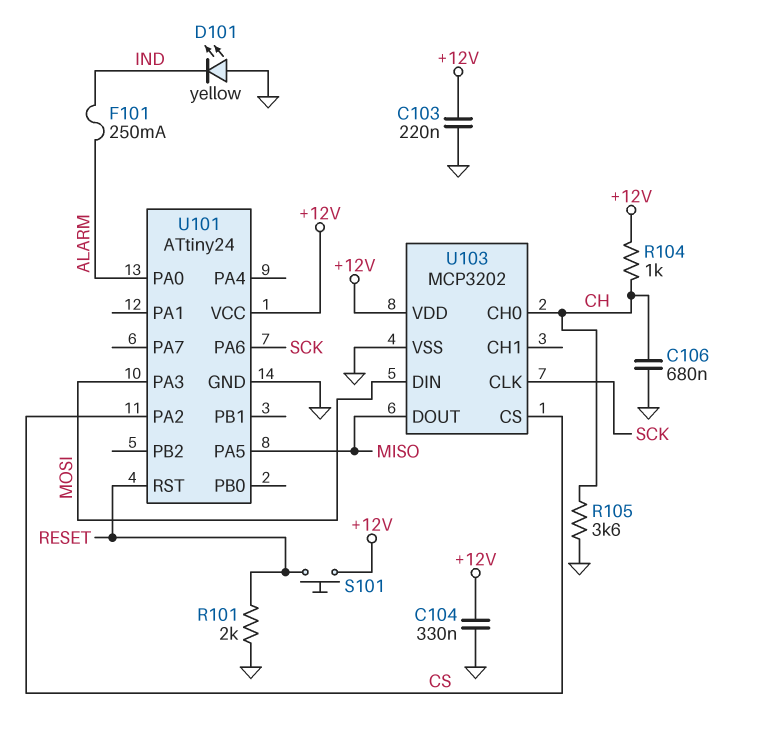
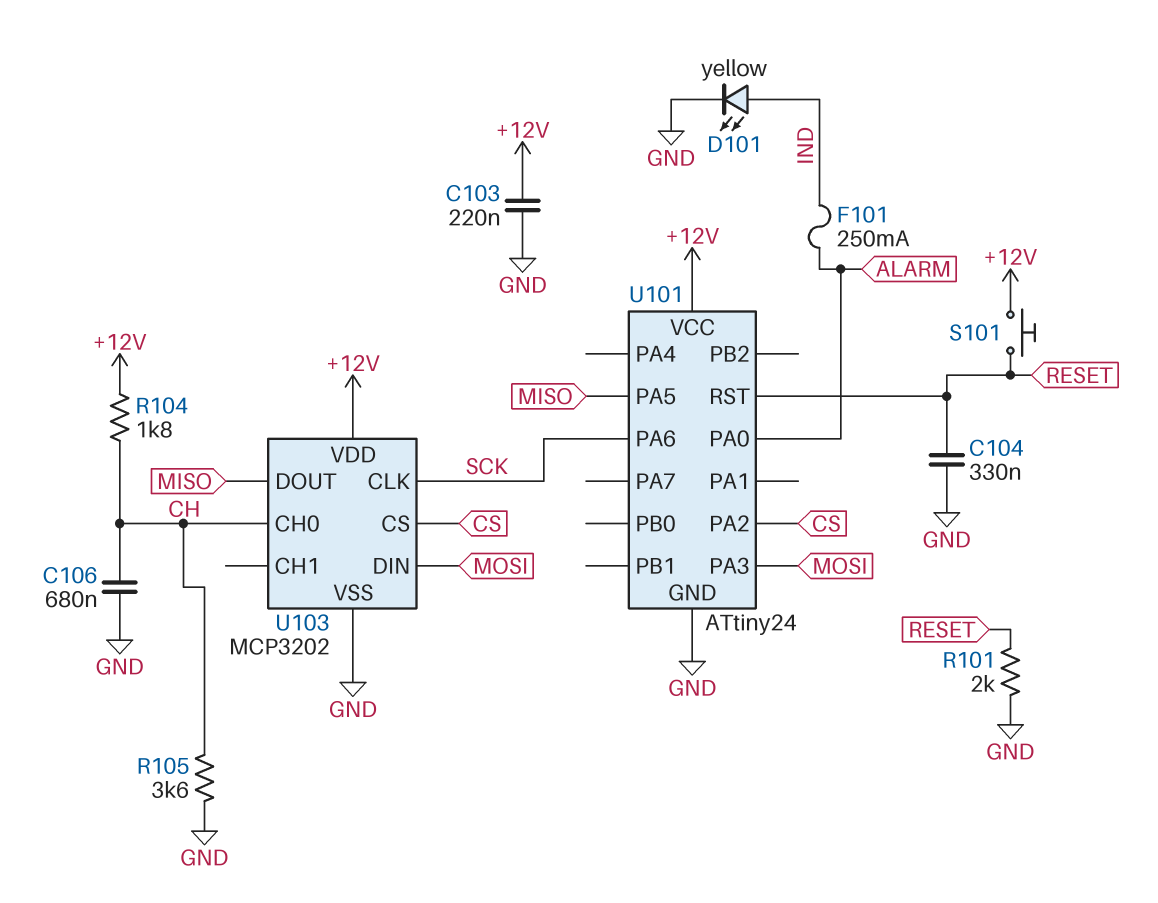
C104: 330nF (+12V, GND) -> 330nF (GND, RESET)
D101: LED yellow (A GND, K IND) -> LED yellow (A IND, K GND)
R104: 1k (+12V, CH) -> 1.8k (+12V, CH)

